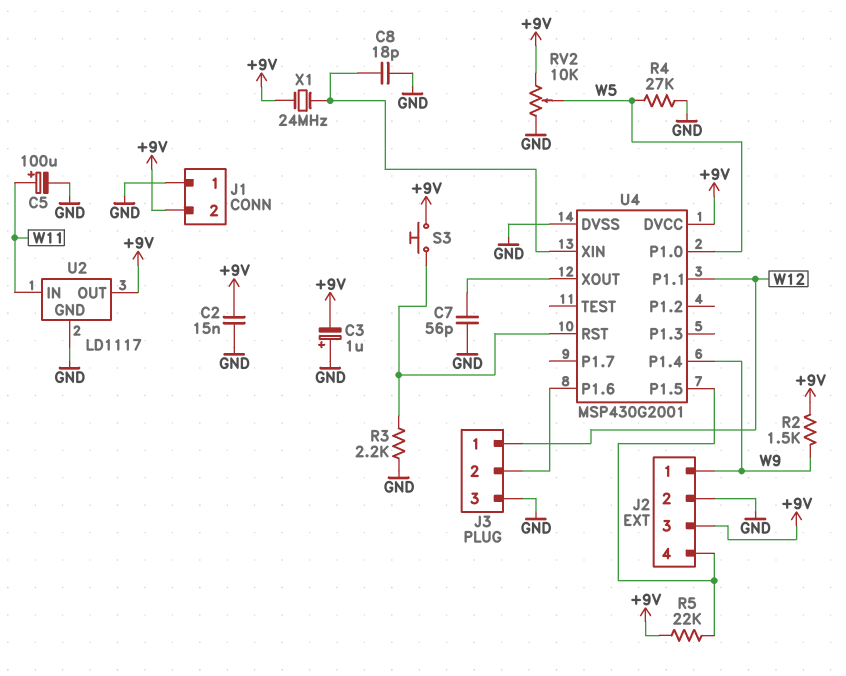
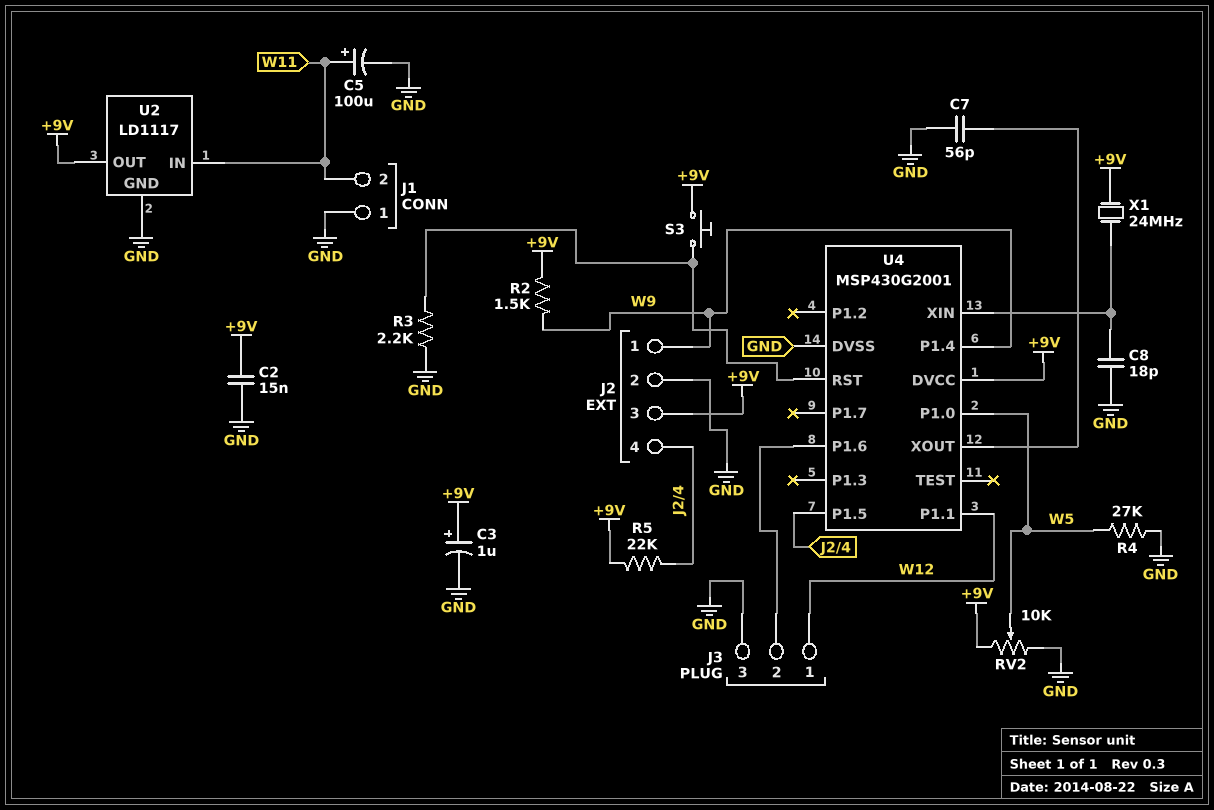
C3: 1uF (plus GND, minus +9V) -> 1uF (plus +9V, minus GND)
J1 pin 2: +9V -> W11

